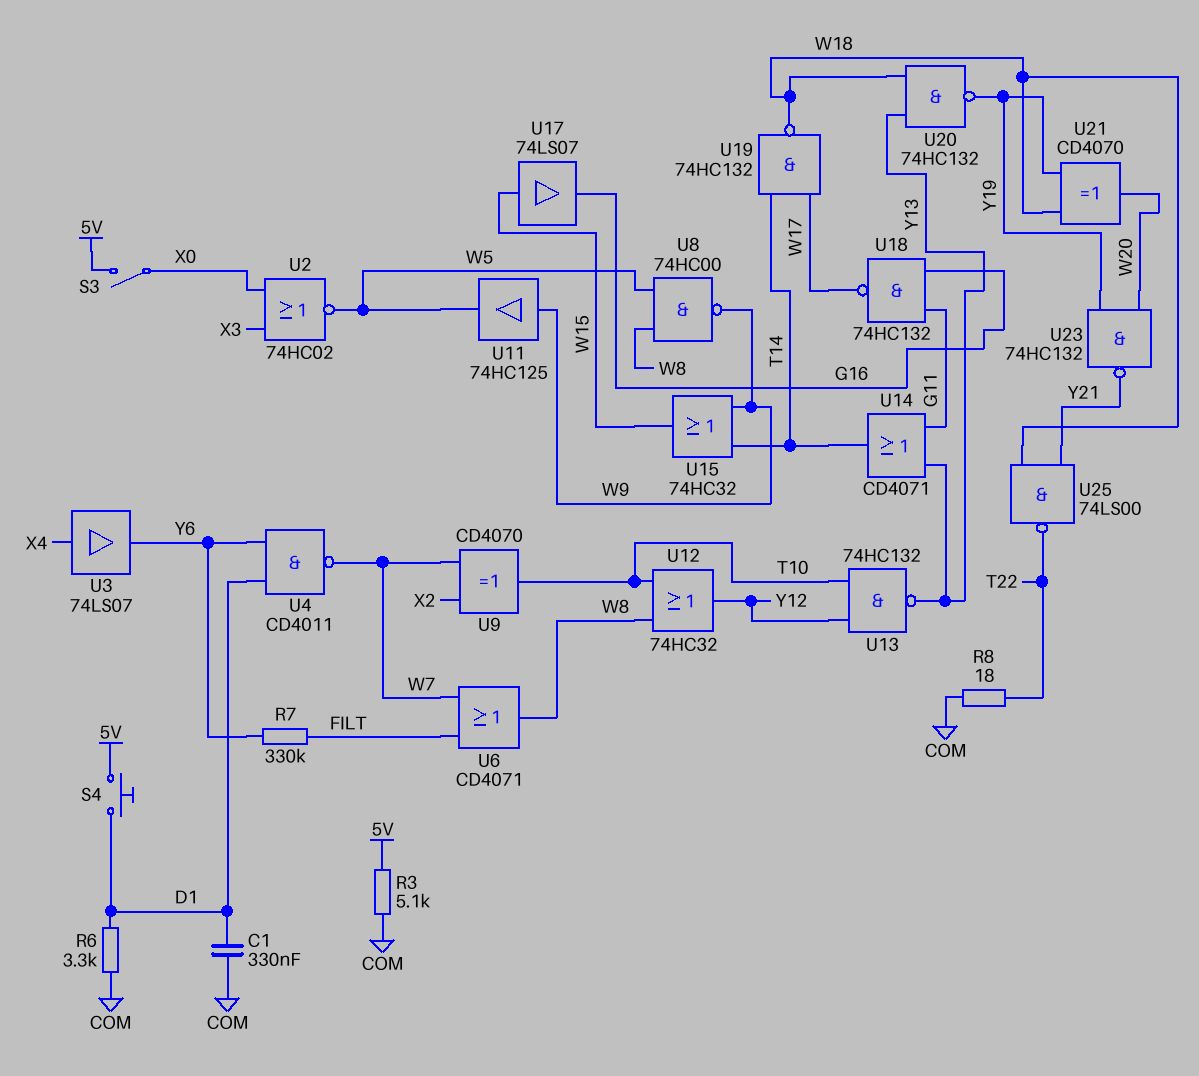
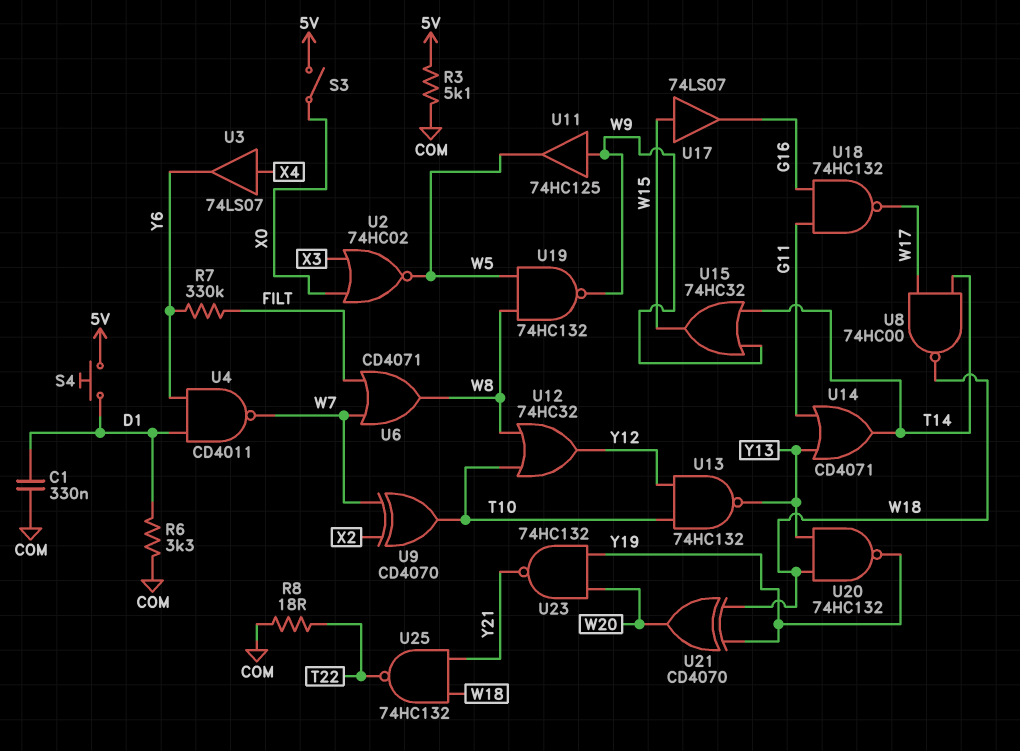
U8: NAND 74HC00 (in W5, in W8, out W9) -> NAND 74HC00 (in T14, in W17, out W18)
U19: NAND 74HC132 (in T14, in W17, out W18) -> NAND 74HC132 (in W5, in W8, out W9)
U25: NAND 74LS00 (in W18, in Y21, out T22) -> NAND 74HC132 (in W18, in Y21, out T22)

